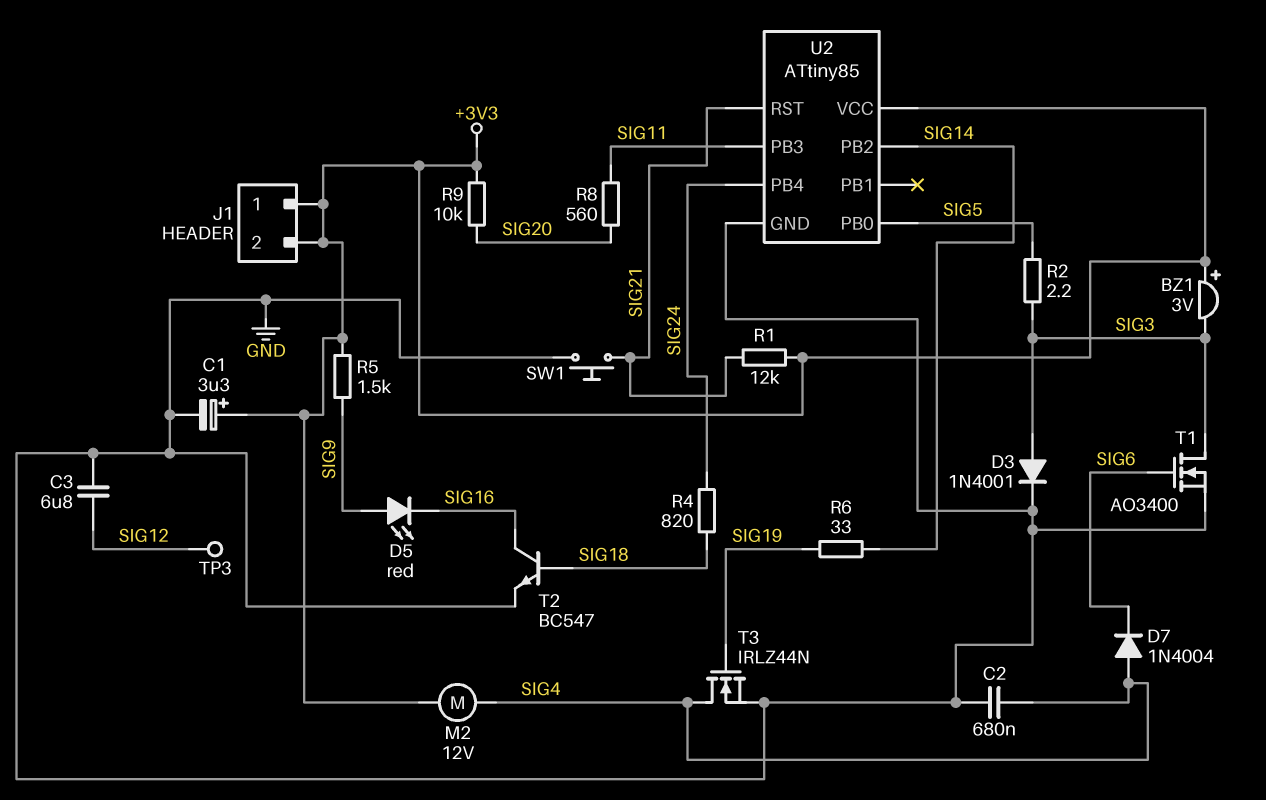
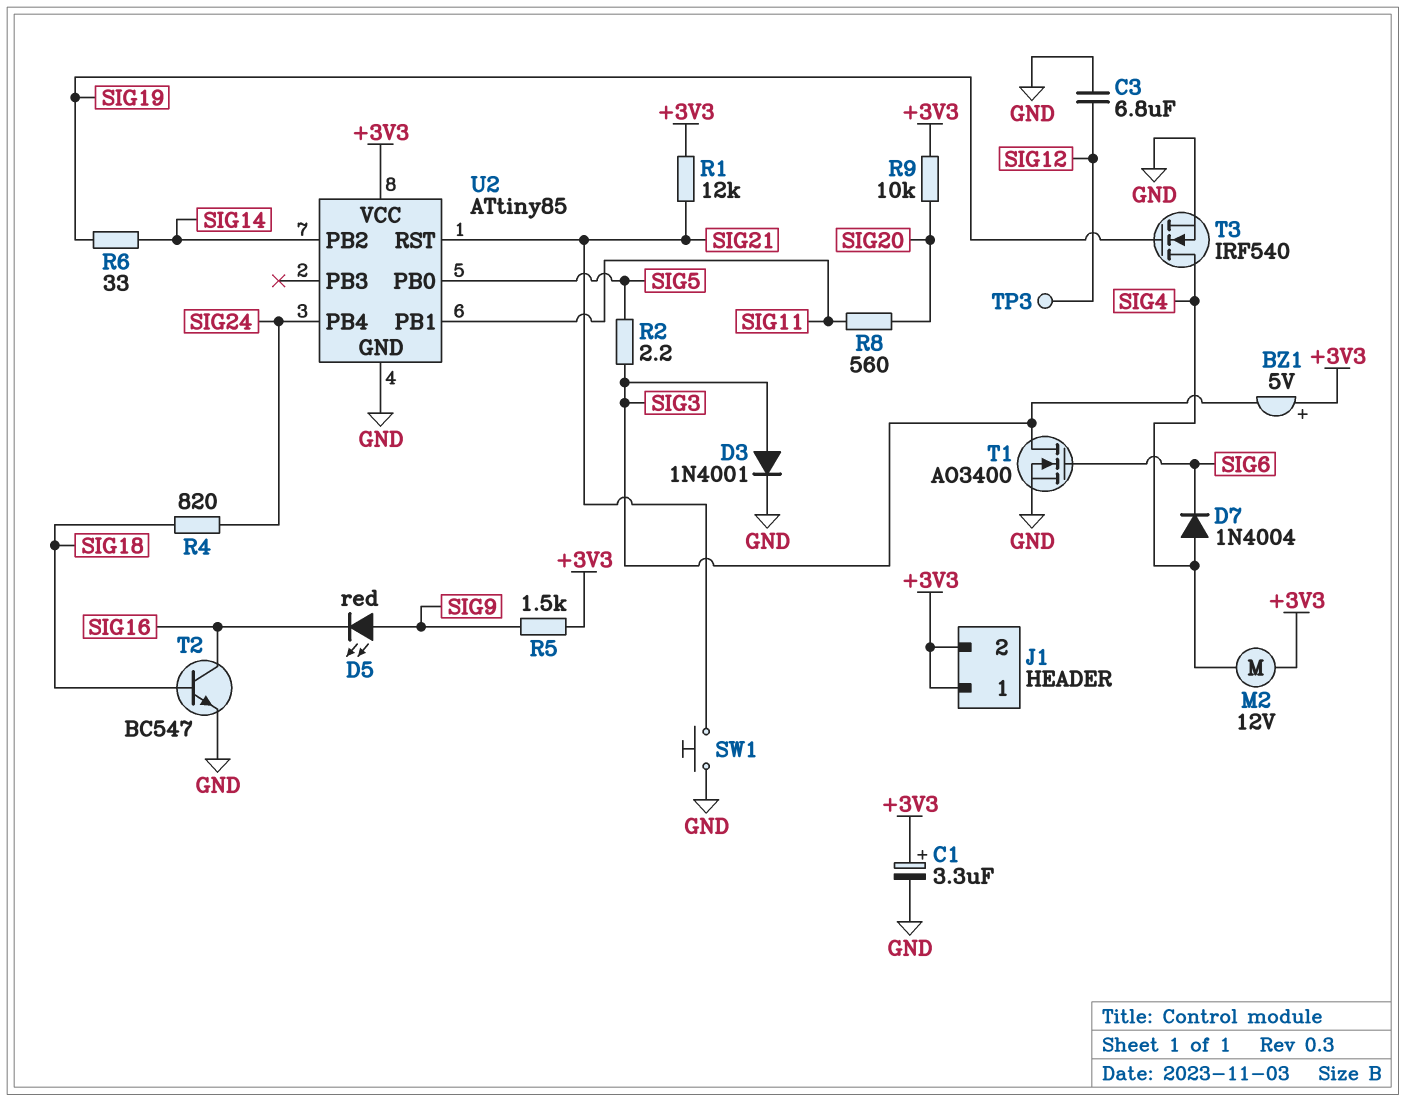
BZ1: buzzer 3V (plus +3V3, minus SIG3) -> buzzer 5V (plus +3V3, minus SIG3)
C2: 680nF (GND, SIG4) -> none
T3: NMOS IRLZ44N (G SIG19, D SIG4, S GND) -> NMOS IRF540 (G SIG19, D SIG4, S GND)
U2 pin PB1: none -> SIG11
U2 pin PB3: SIG11 -> none

